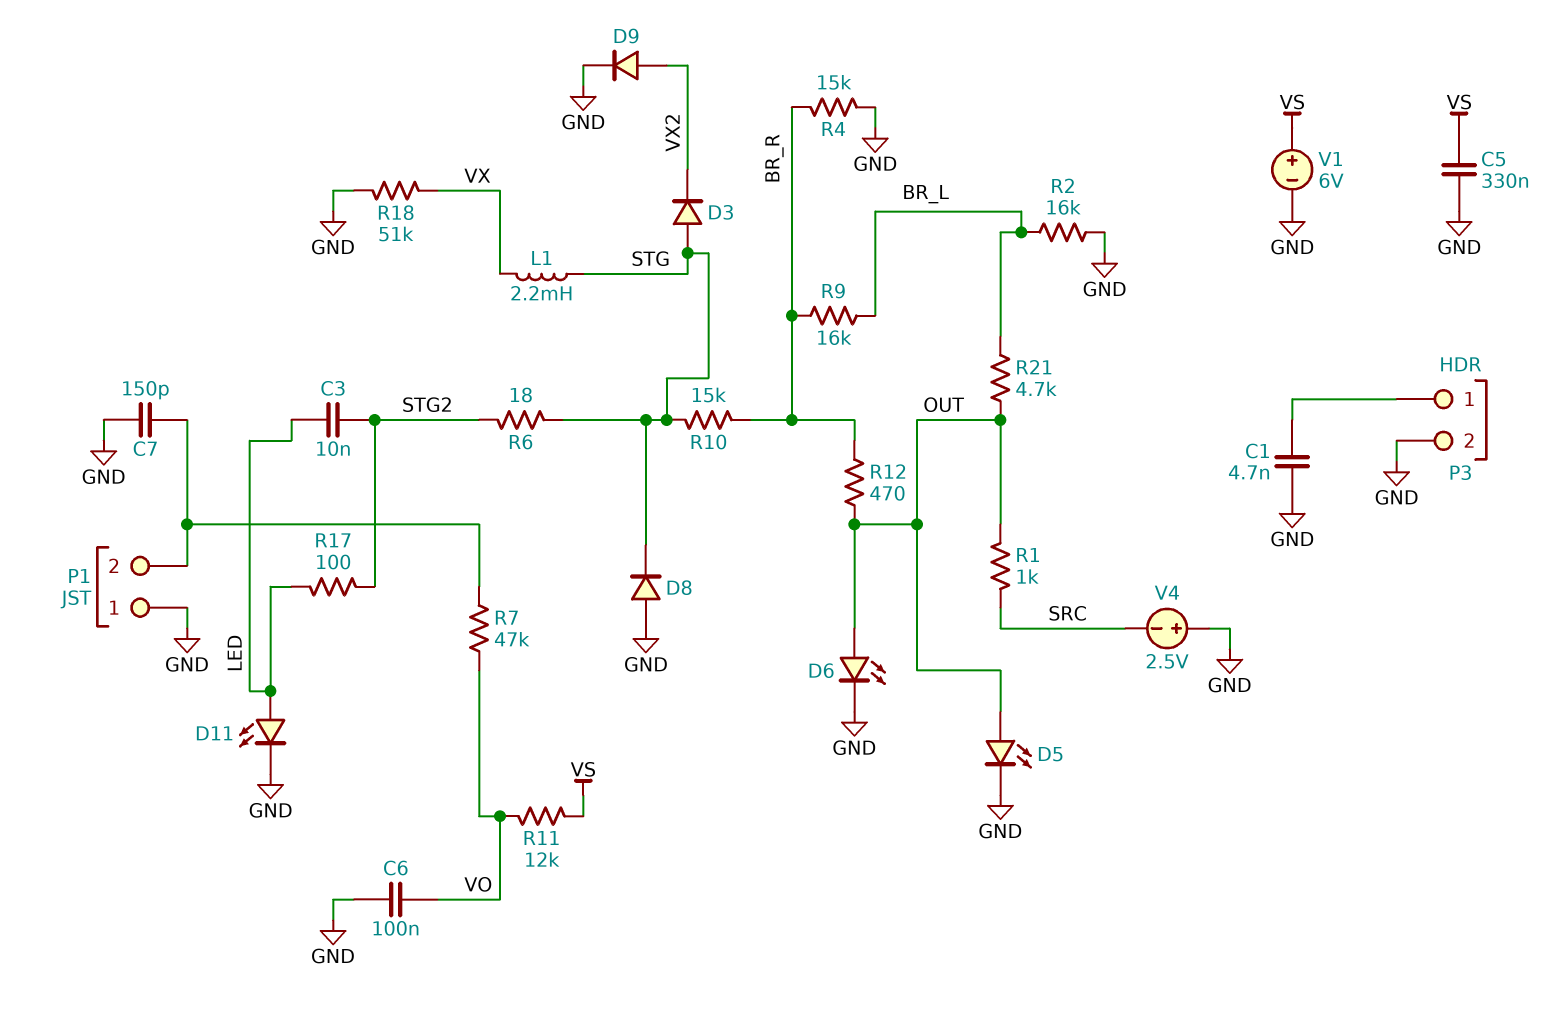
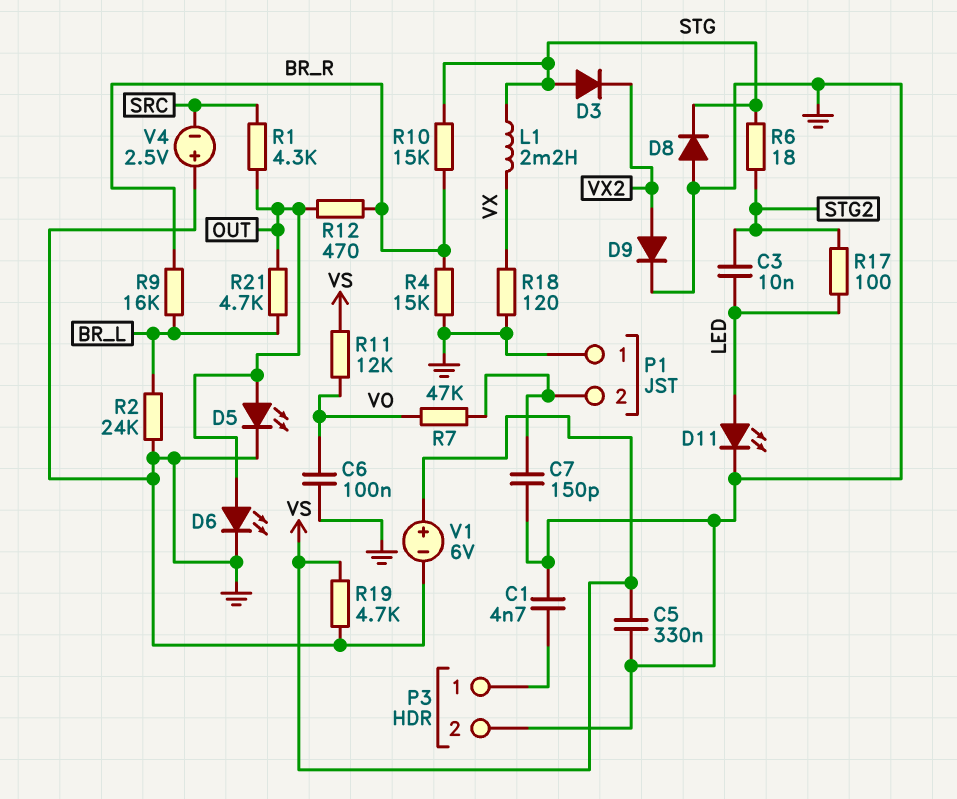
R1: 1k (OUT, SRC) -> 4.3k (OUT, SRC)
R2: 16k (BR_L, GND) -> 24k (BR_L, GND)
R18: 51k (GND, VX) -> 120 (GND, VX)
R19: none -> 4.7k (GND, VS)

